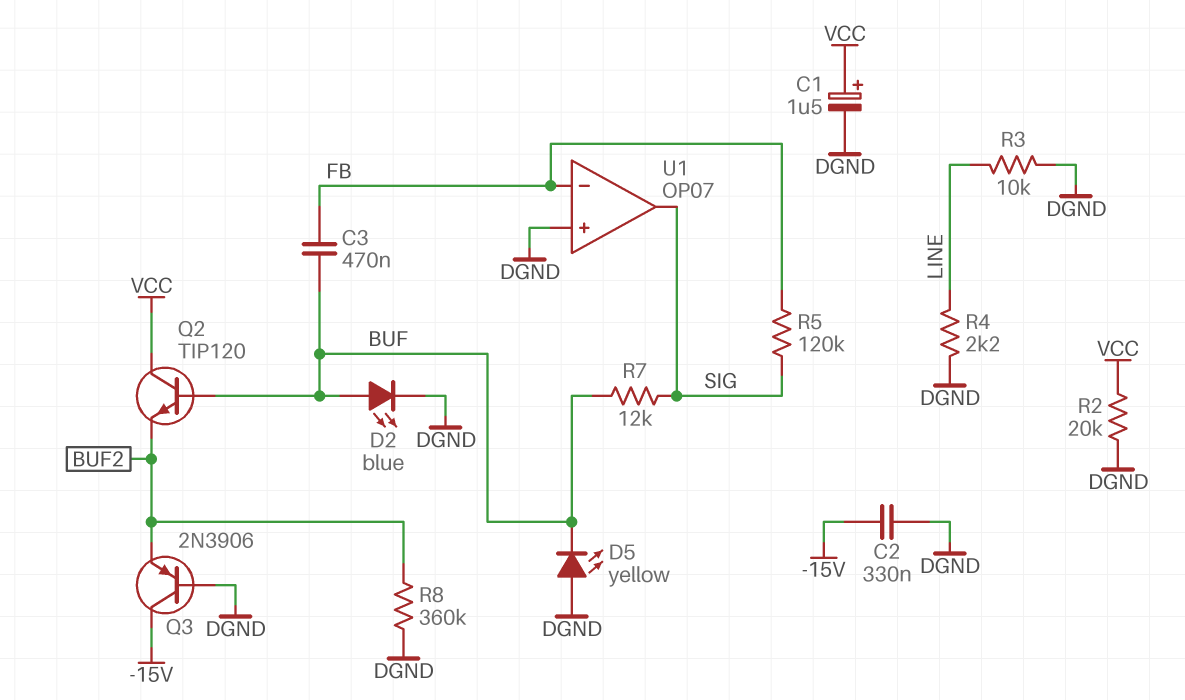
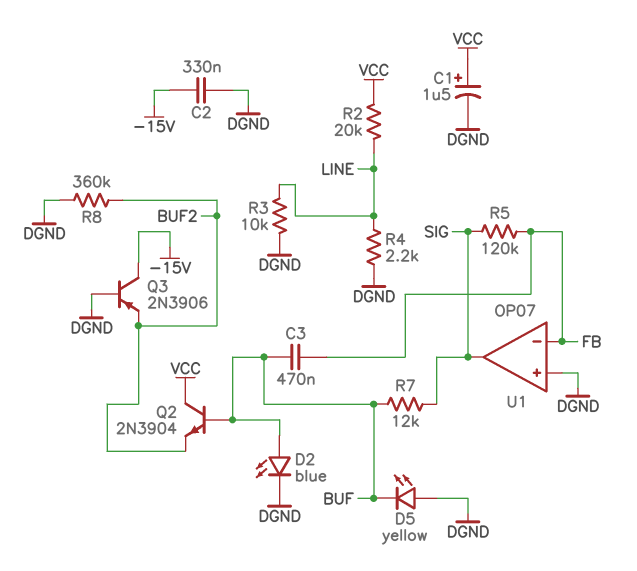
Q2: NPN TIP120 (B BUF, C VCC, E BUF2) -> NPN 2N3904 (B BUF, C VCC, E BUF2)
R2: 20k (DGND, VCC) -> 20k (LINE, VCC)

